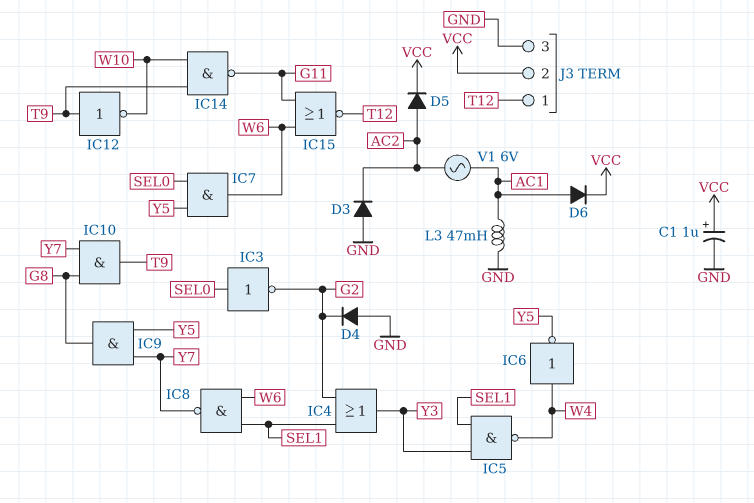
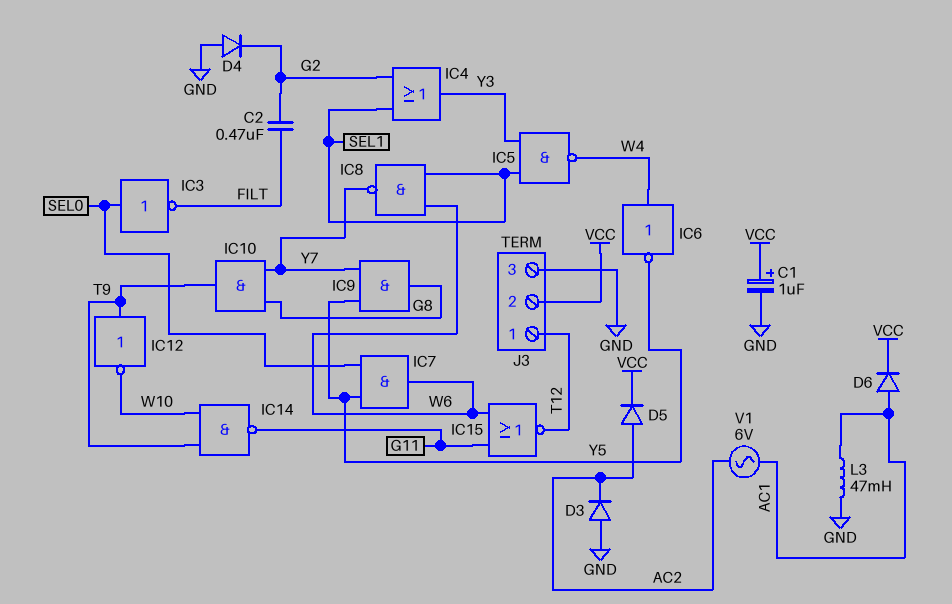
C2: none -> 470nF (FILT, G2)
IC3: NOT (in SEL0, out G2) -> NOT (in SEL0, out FILT)

